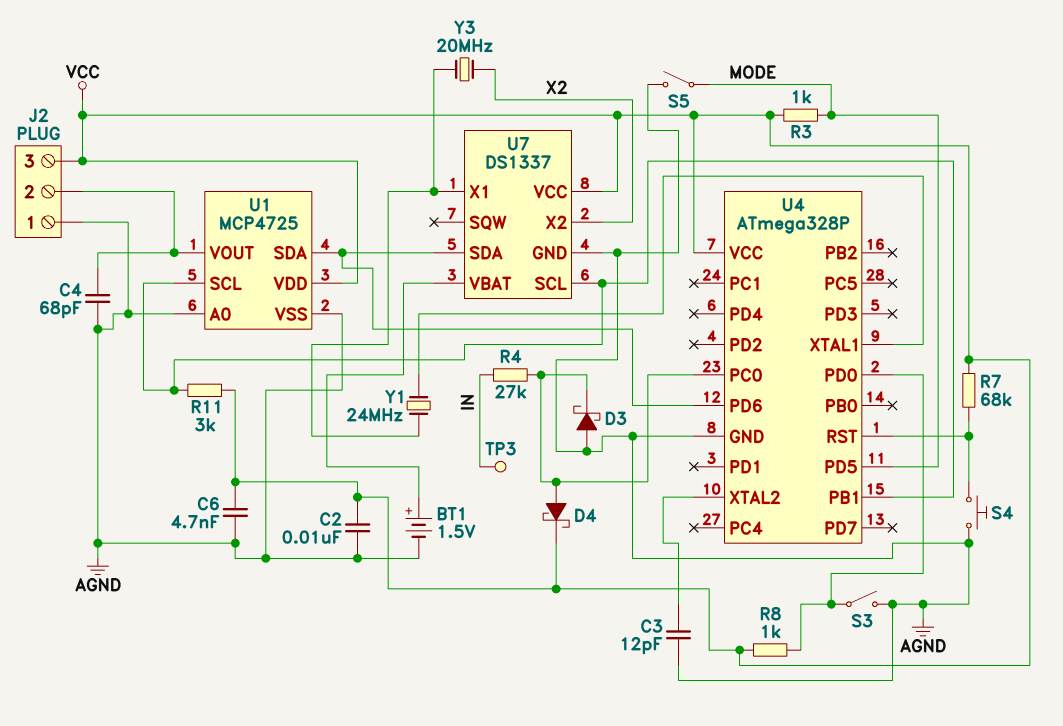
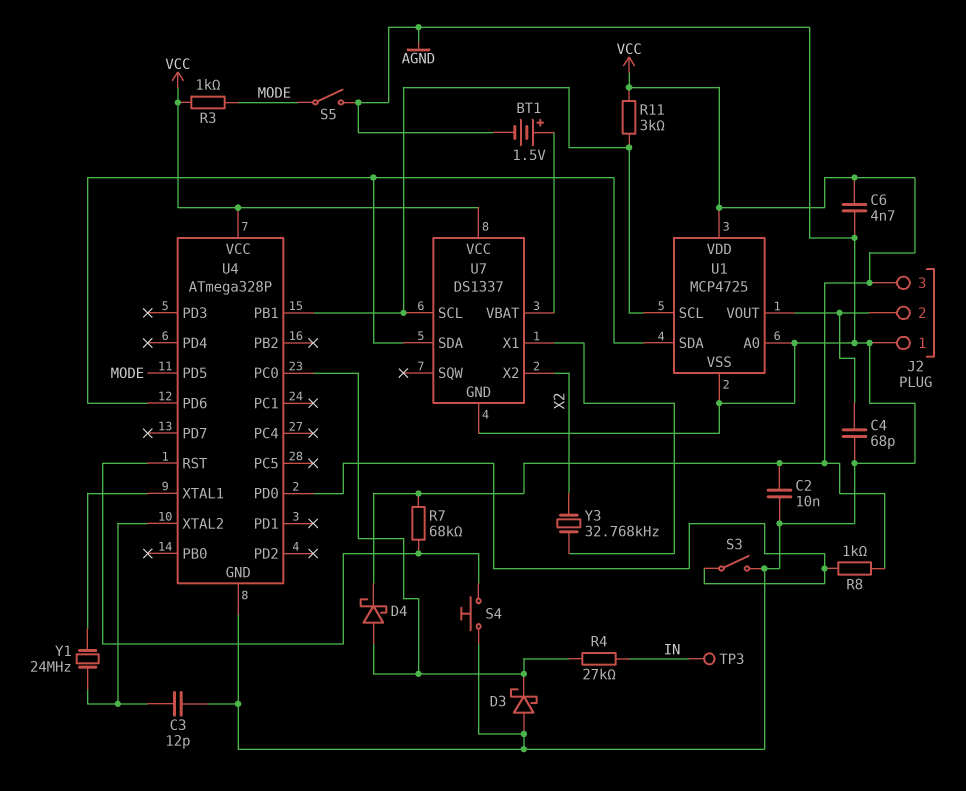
Y1: 24MHz (U4/XTAL1, U7/X1) -> 24MHz (U4/XTAL1, U4/XTAL2)
Y3: 20MHz (U7/X1, X2) -> 32.768kHz (U7/X1, X2)

